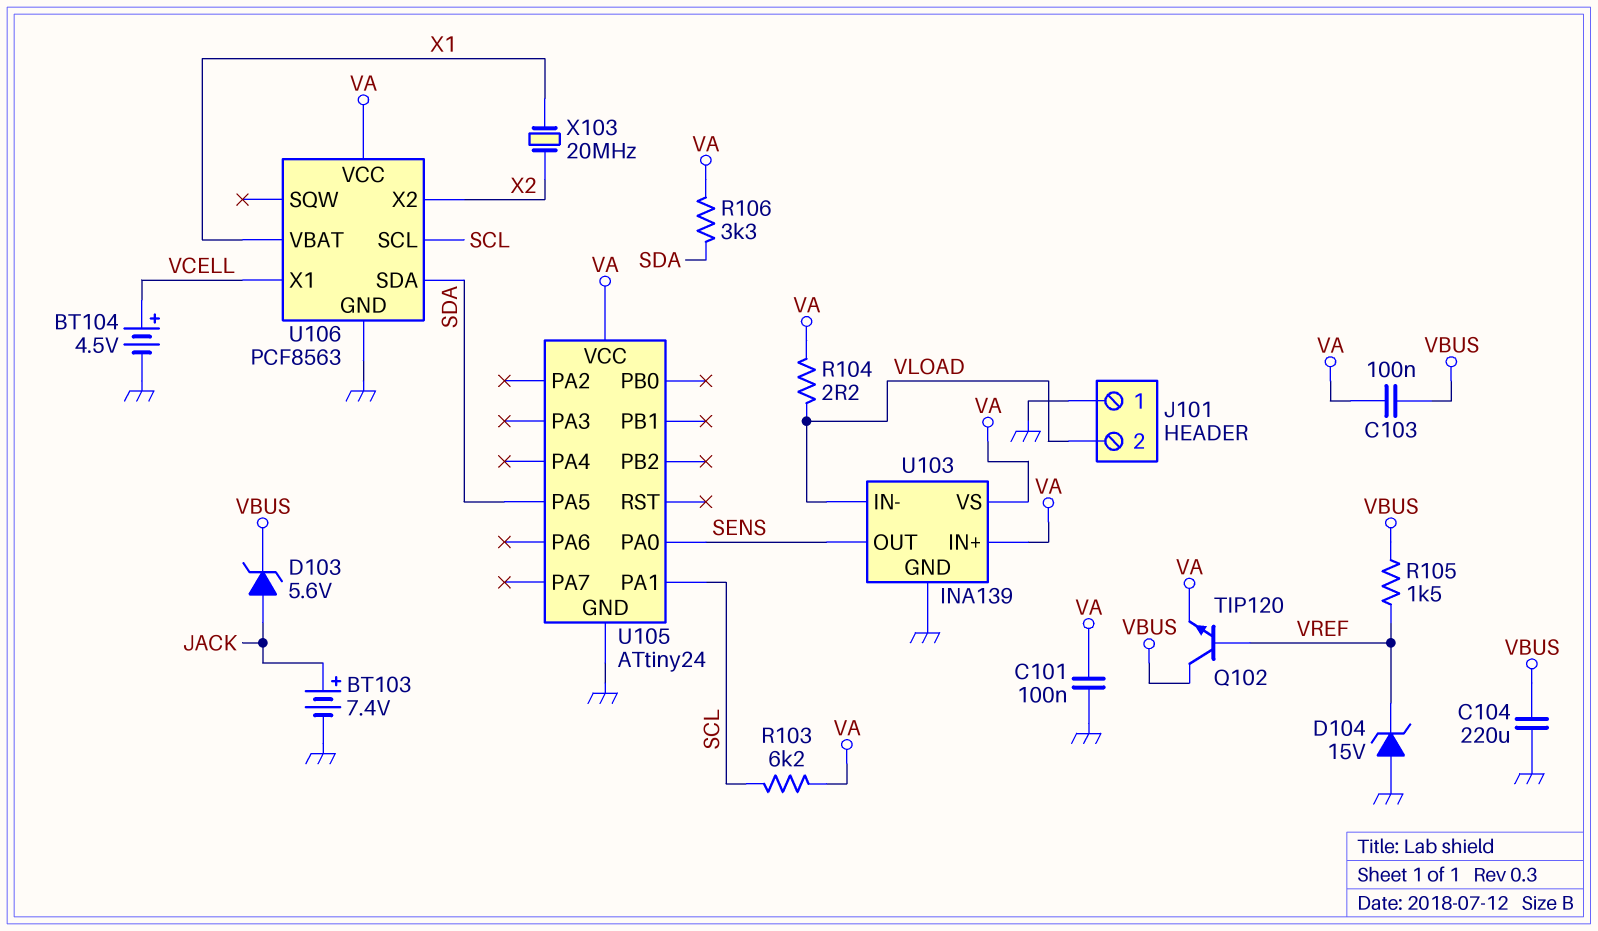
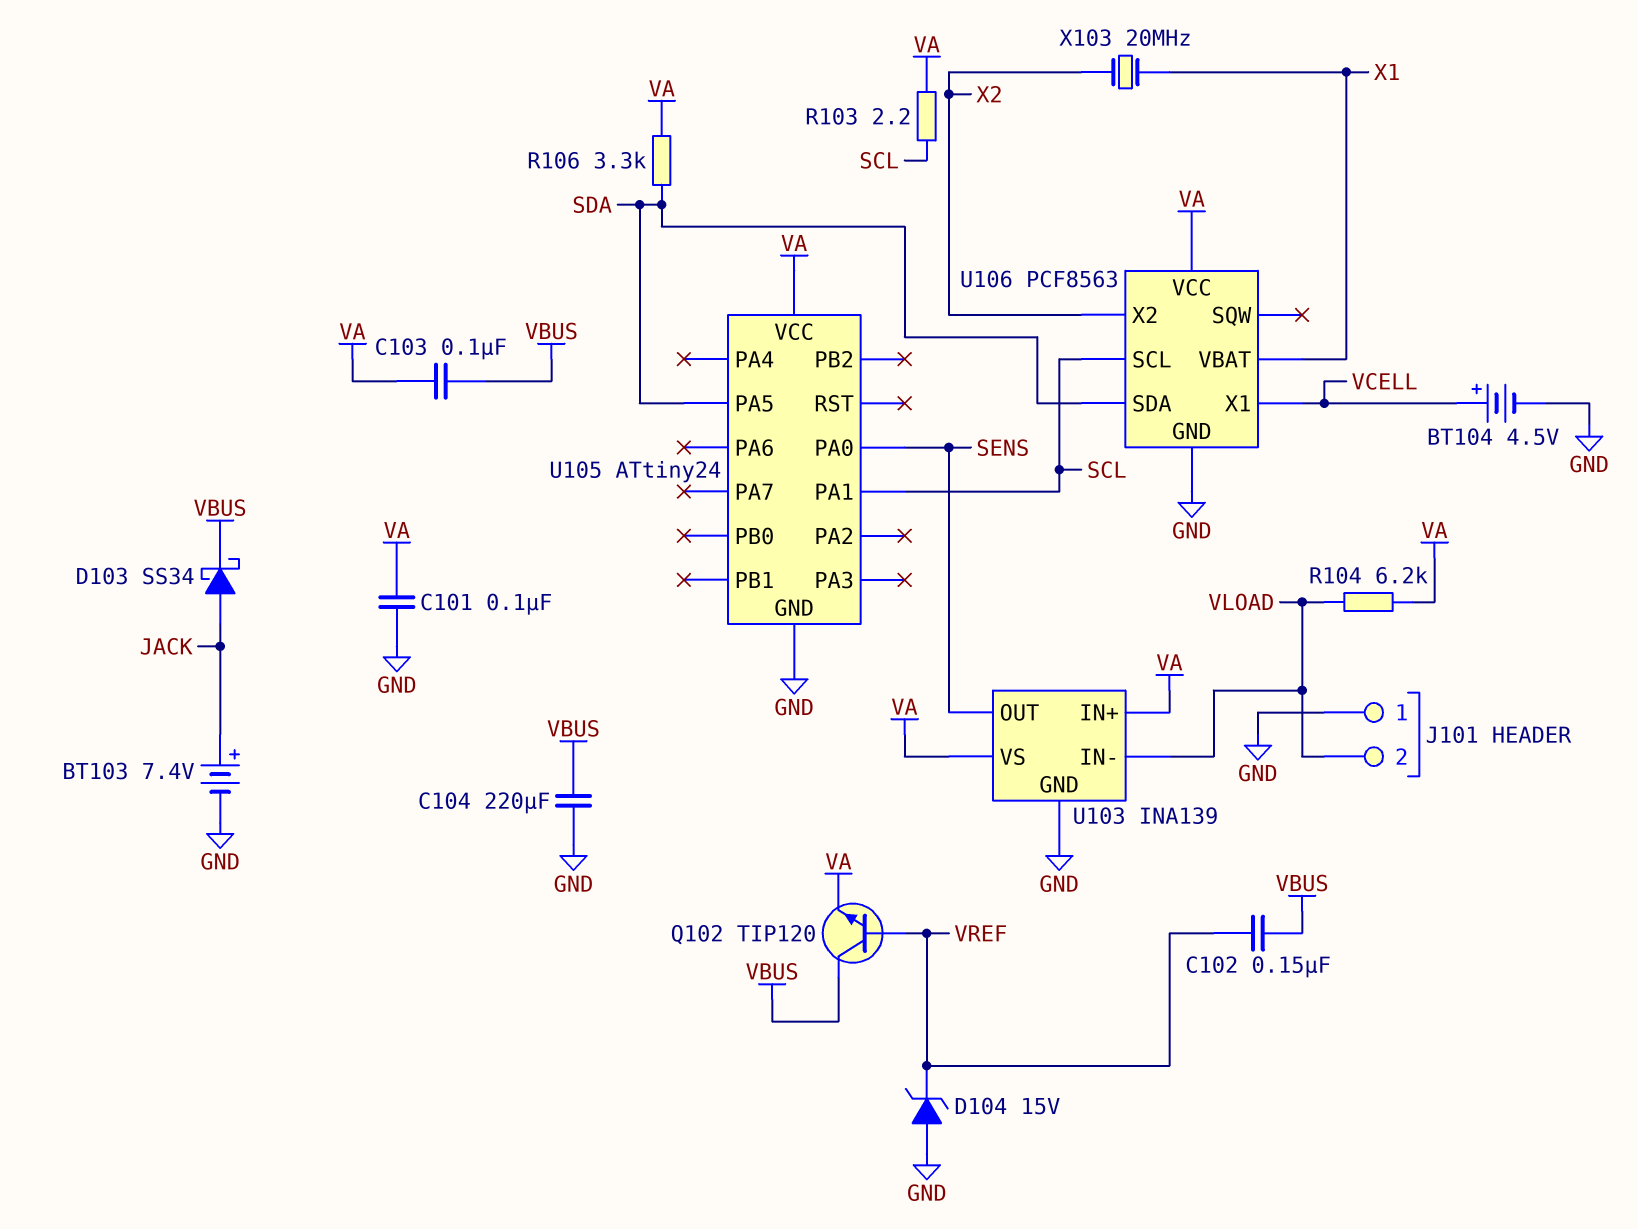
C102: none -> 150nF (VBUS, VREF)
D103: zener 5.6V (A JACK, K VBUS) -> schottky SS34 (A JACK, K VBUS)
R103: 6.2k (SCL, VA) -> 2.2 (SCL, VA)
R104: 2.2 (VA, VLOAD) -> 6.2k (VA, VLOAD)
R105: 1.5k (VBUS, VREF) -> none

